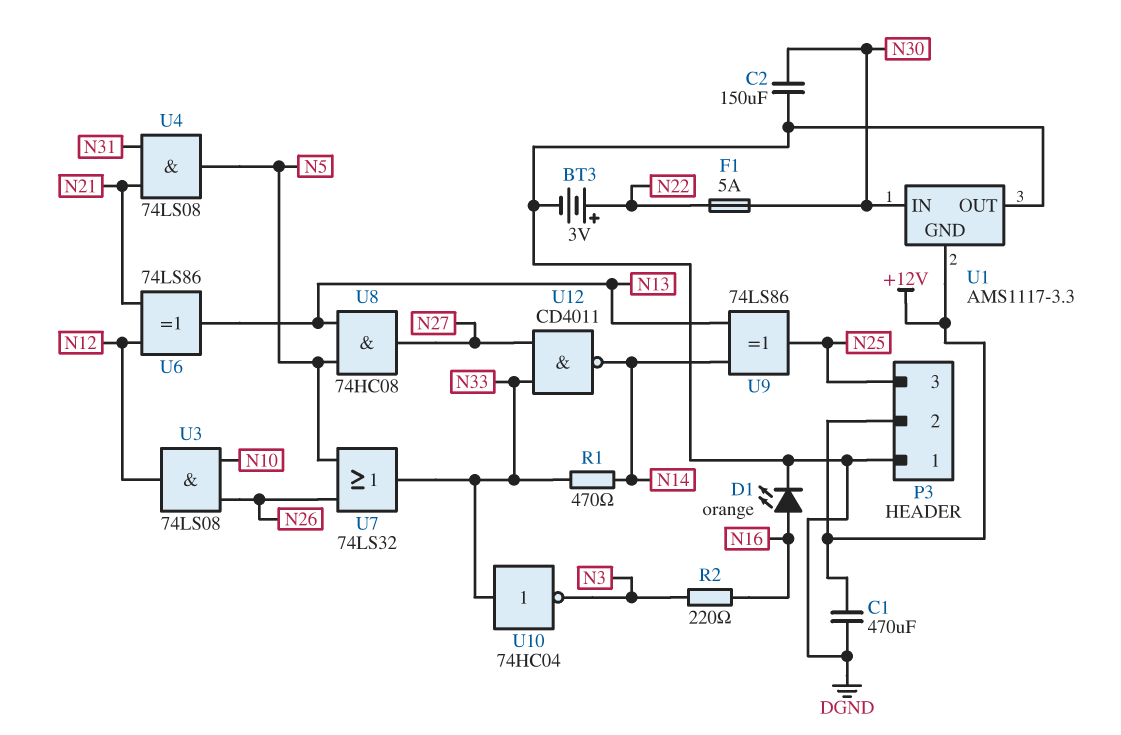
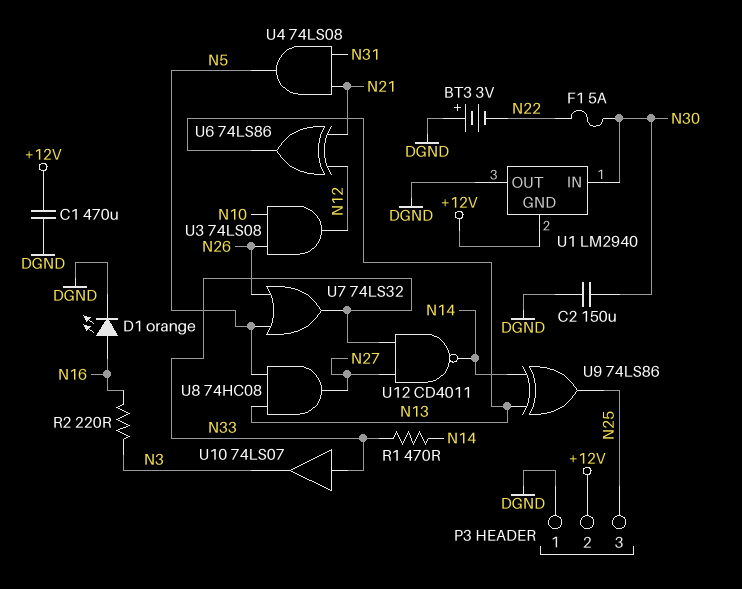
BT3: 3V (plus N22, minus DGND) -> 3V (plus DGND, minus N22)
U1: AMS1117-3.3 -> LM2940
U10: NOT 74HC04 (in N33, out N3) -> buffer 74LS07 (in N33, out N3)

